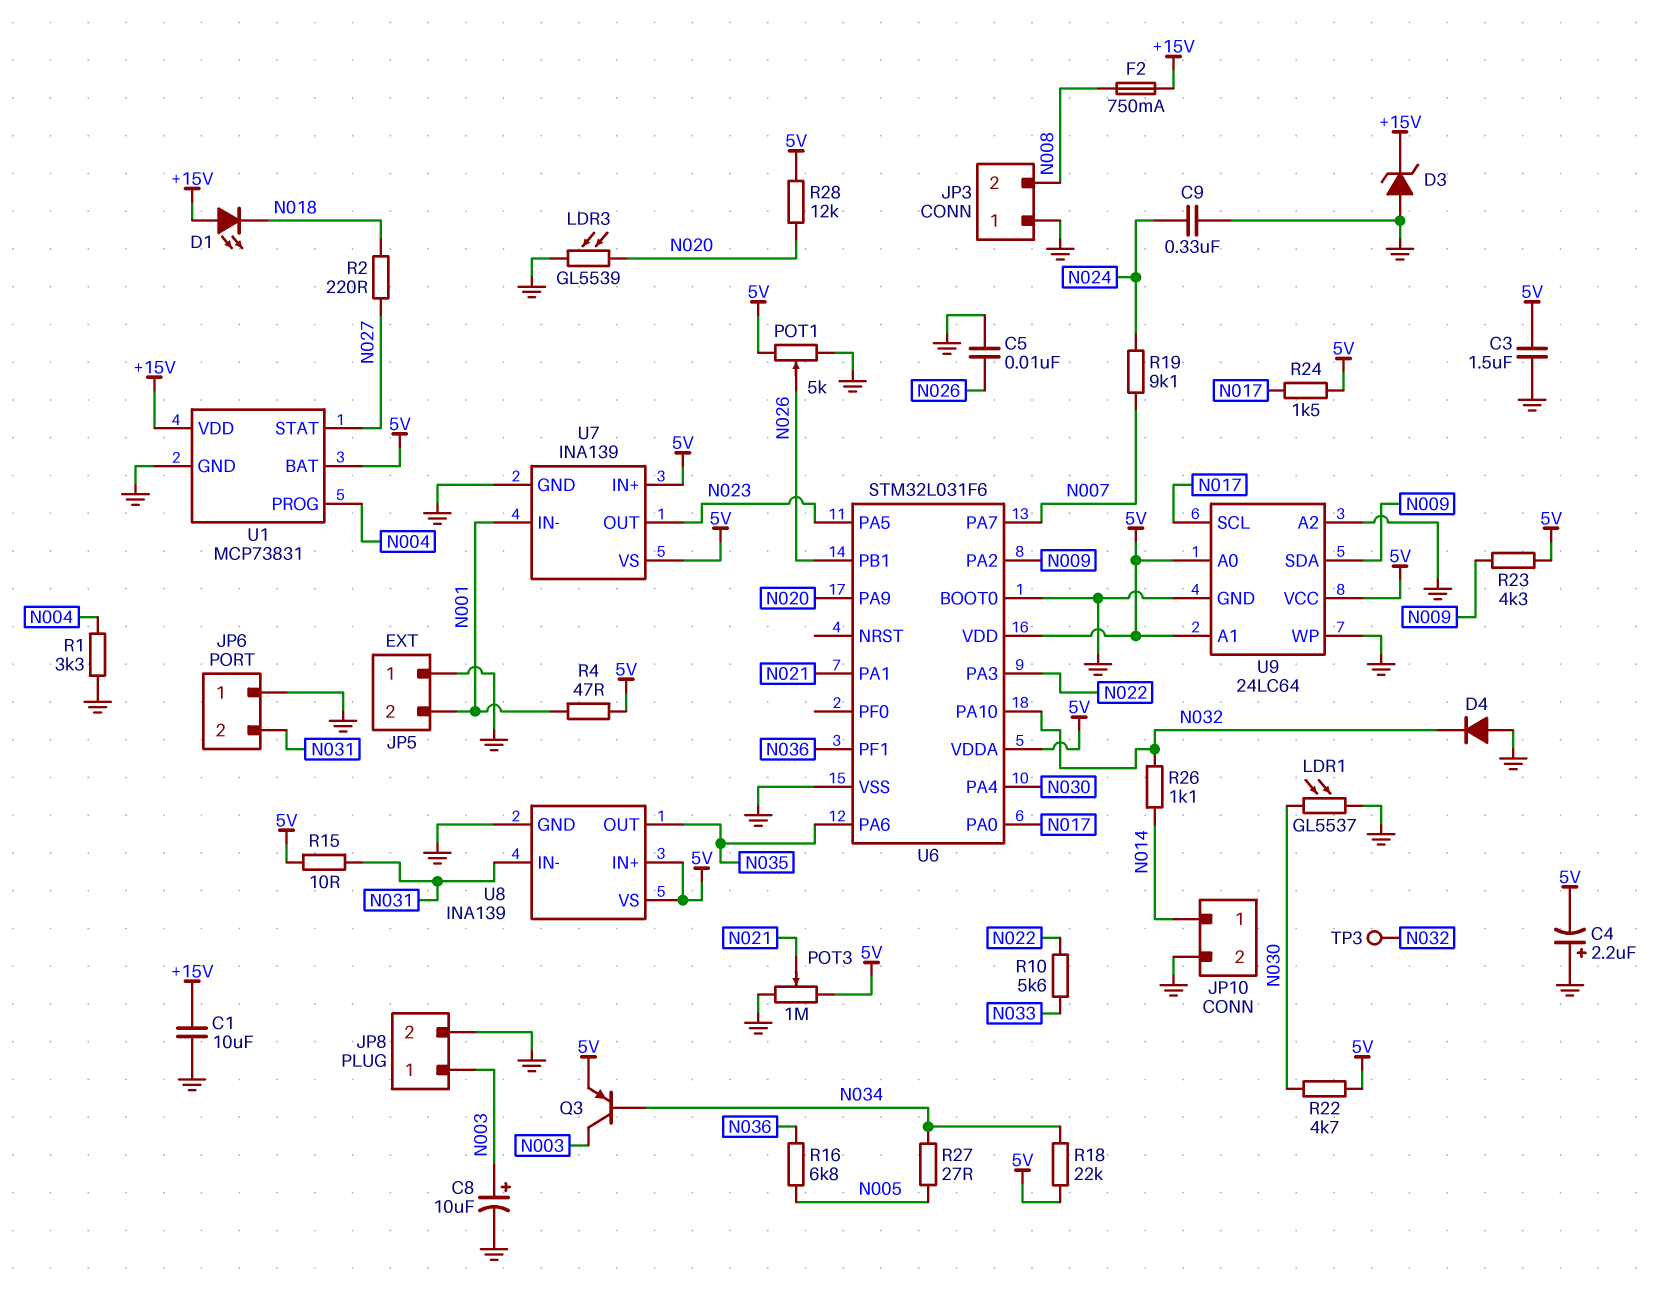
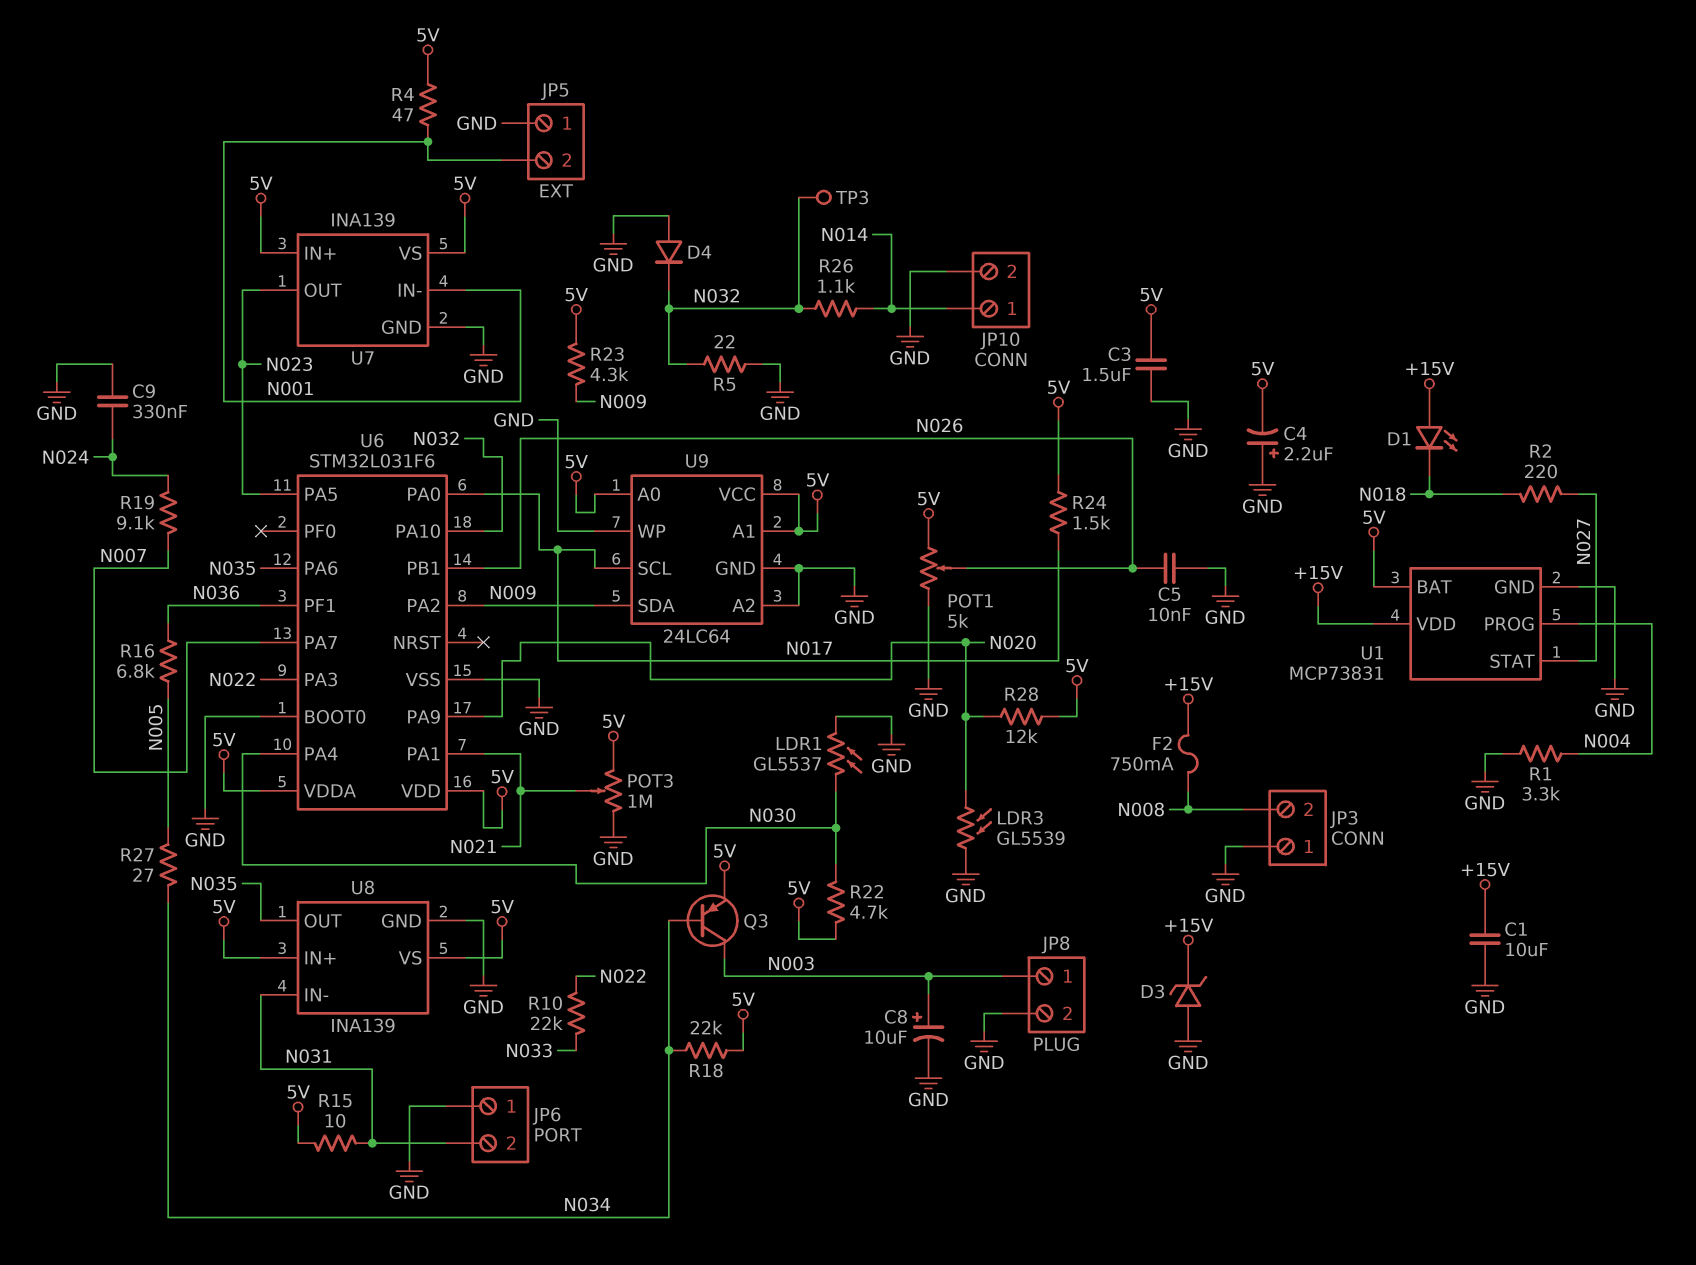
R5: none -> 22 (GND, N032)
R10: 5.6k (N022, N033) -> 22k (N022, N033)

